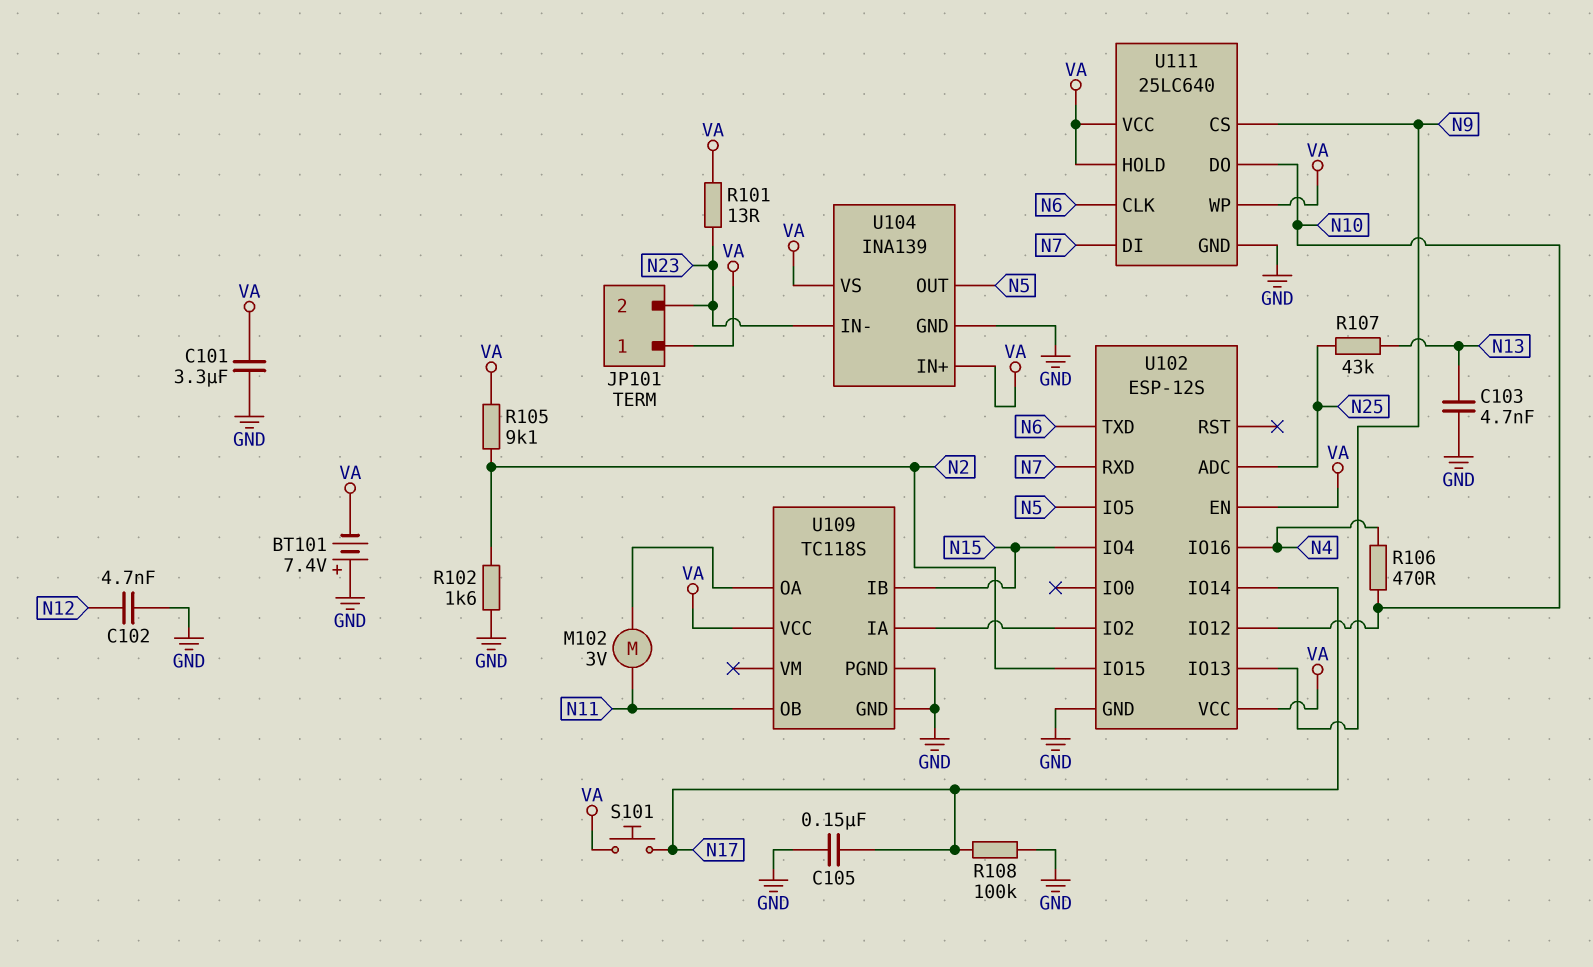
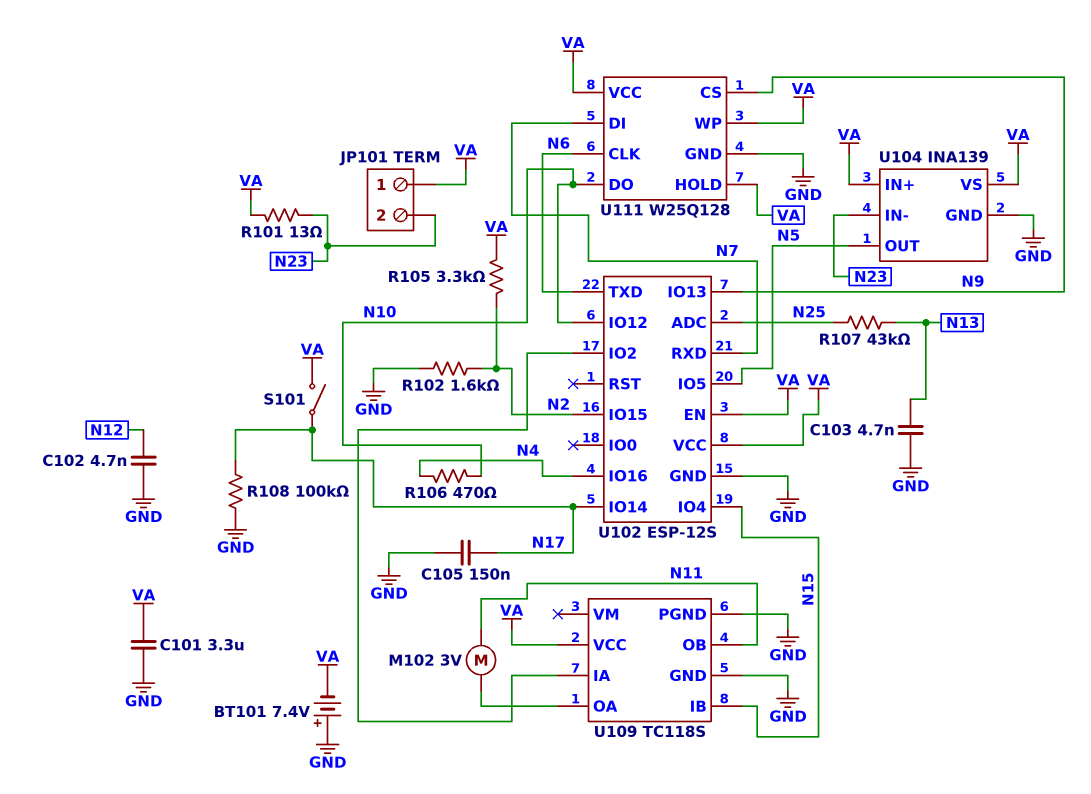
R105: 9.1k (N2, VA) -> 3.3k (N2, VA)
S101: button (N17, VA) -> switch (N17, VA)
U111: 25LC640 -> W25Q128

